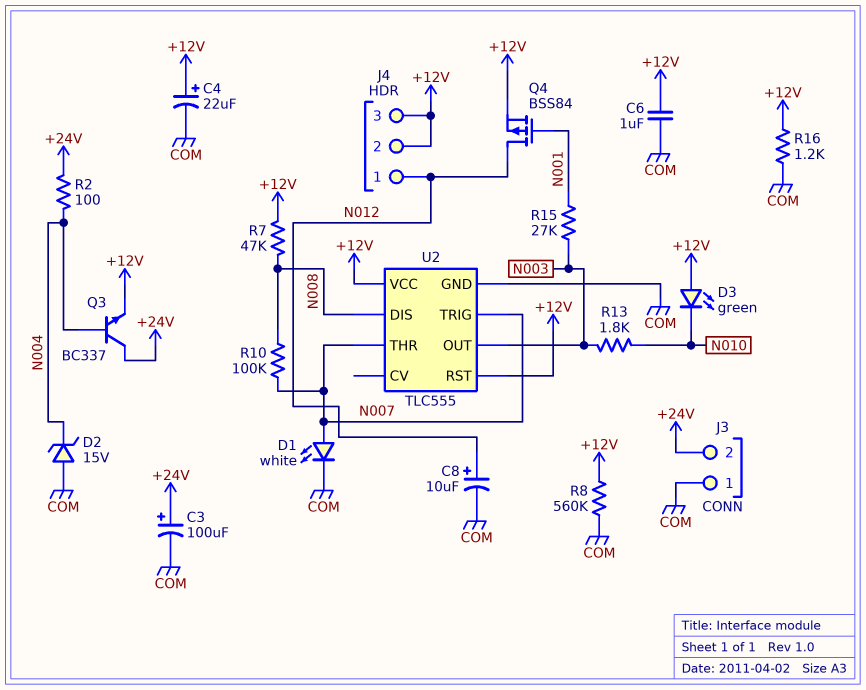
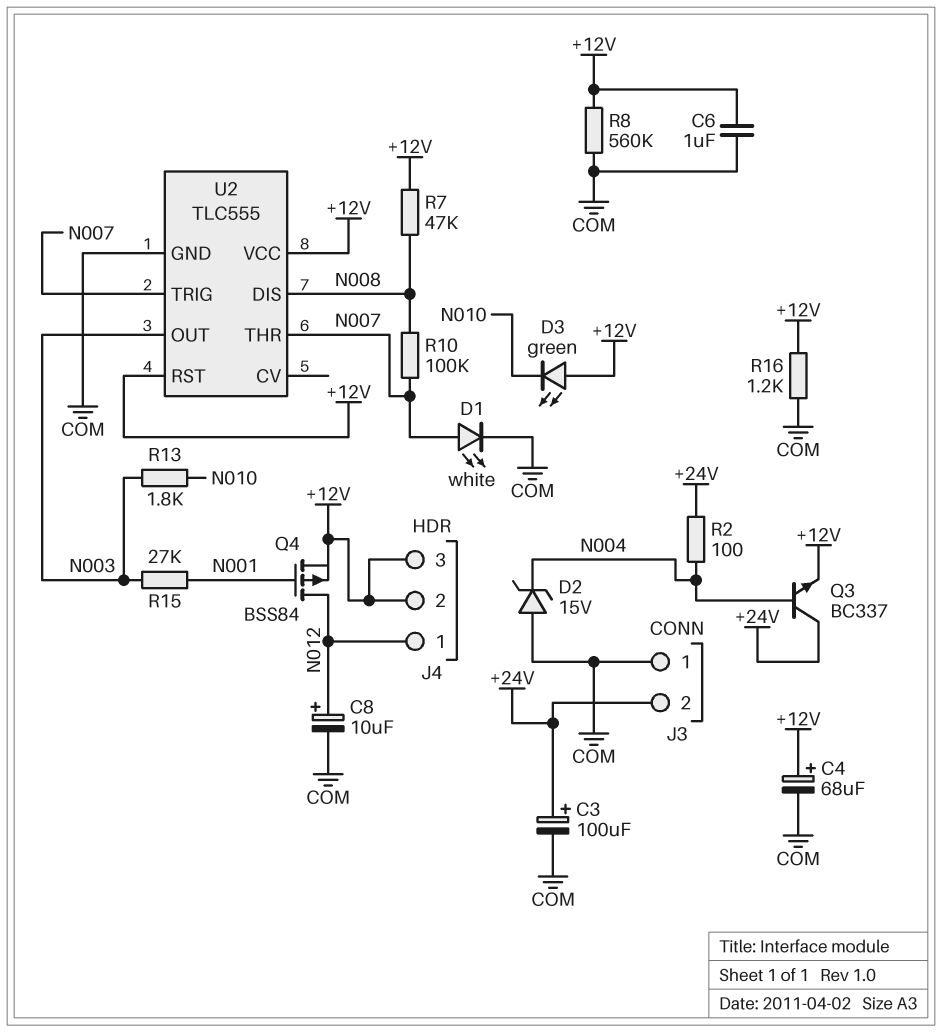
C4: 22uF (plus +12V, minus COM) -> 68uF (plus +12V, minus COM)

